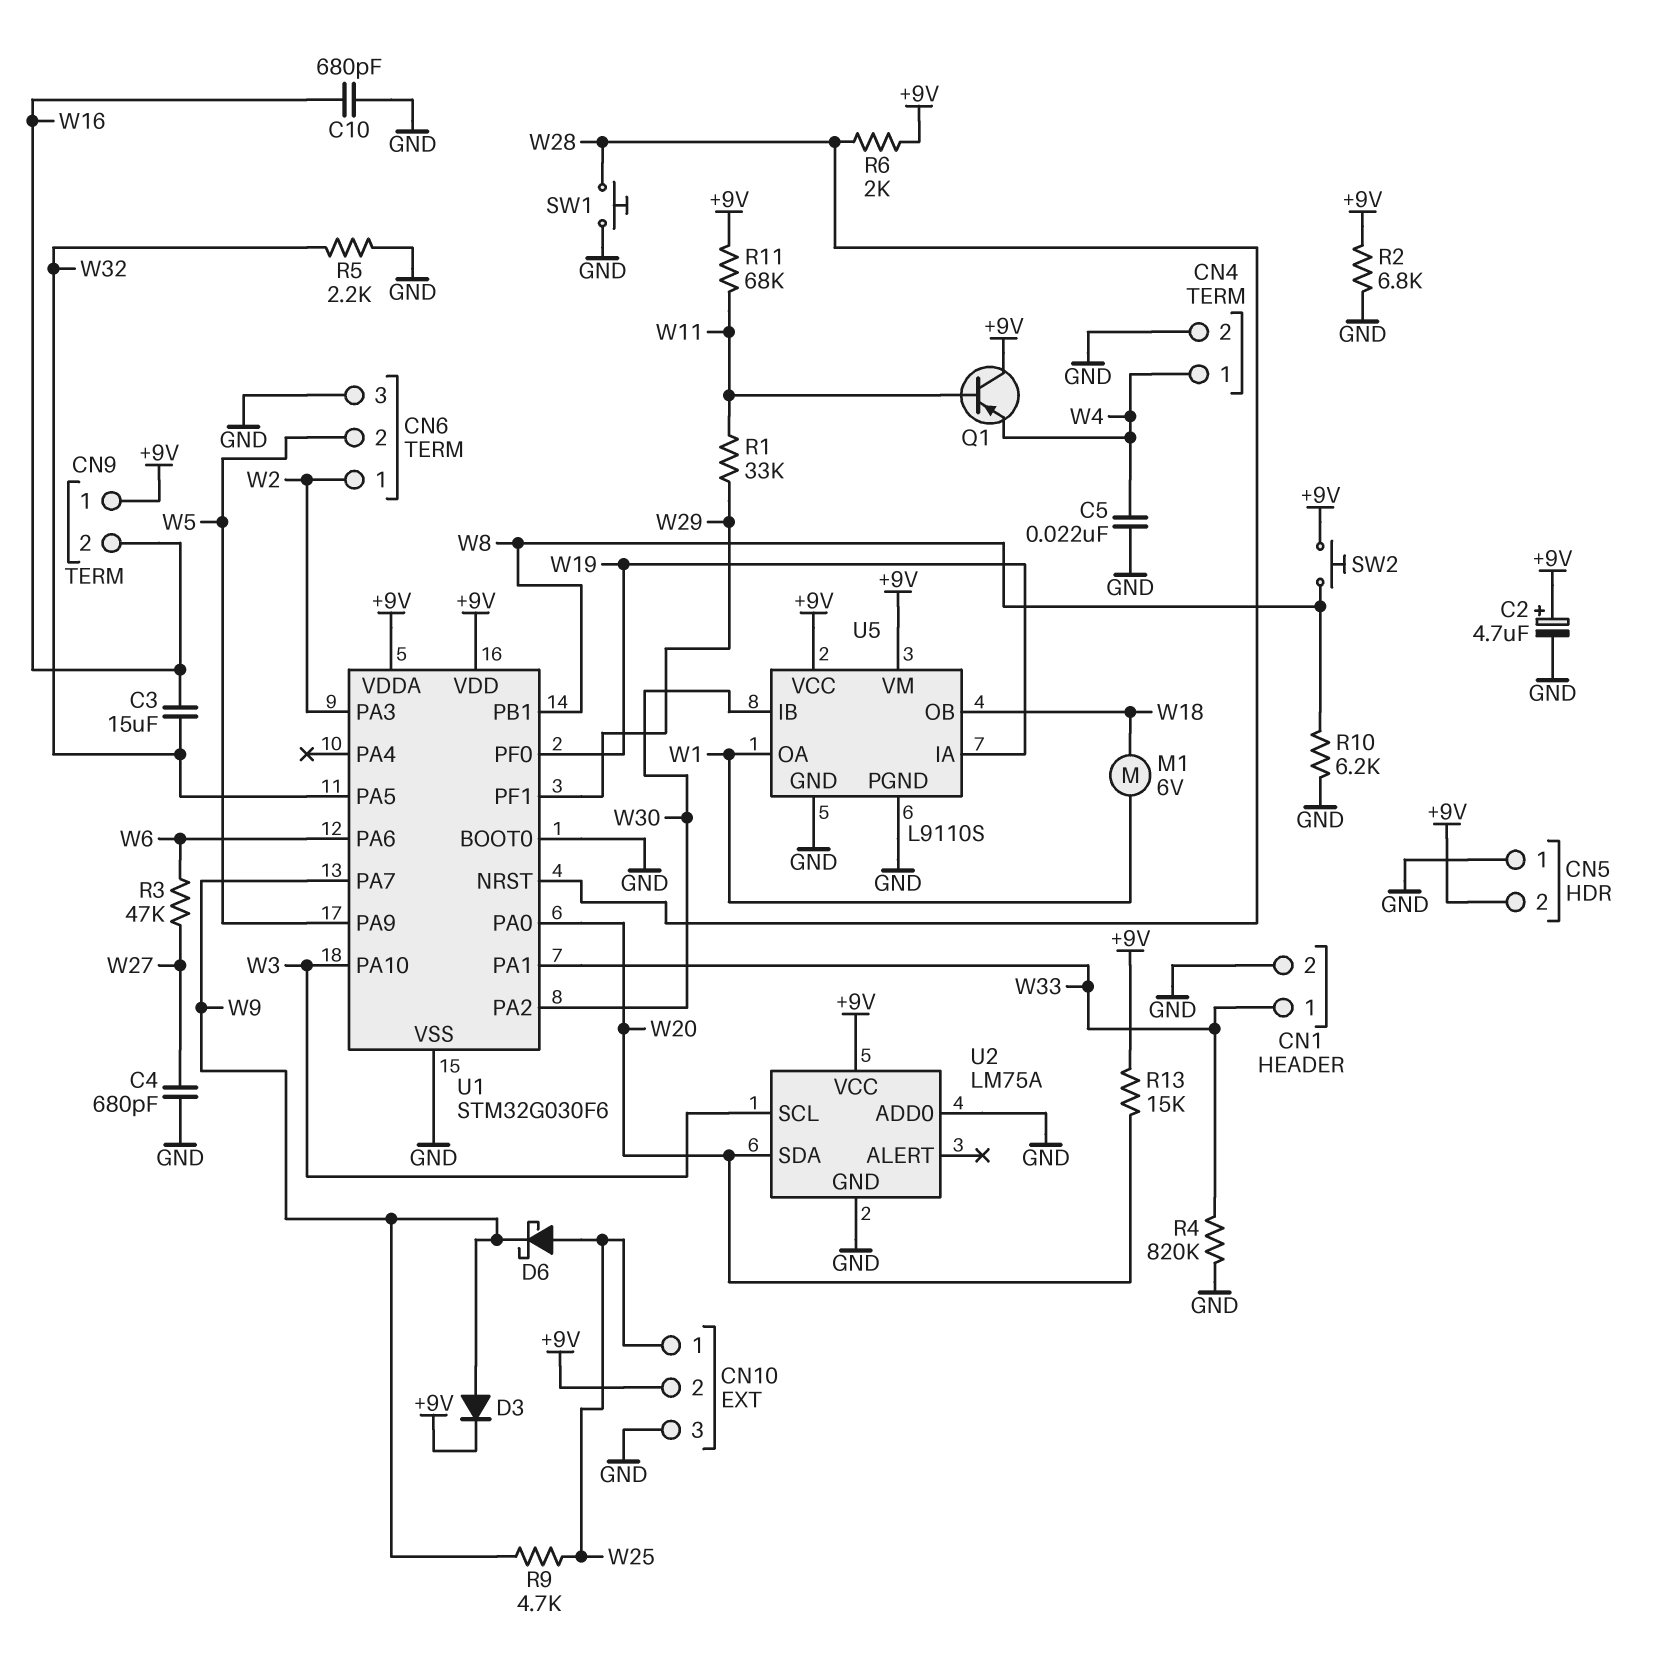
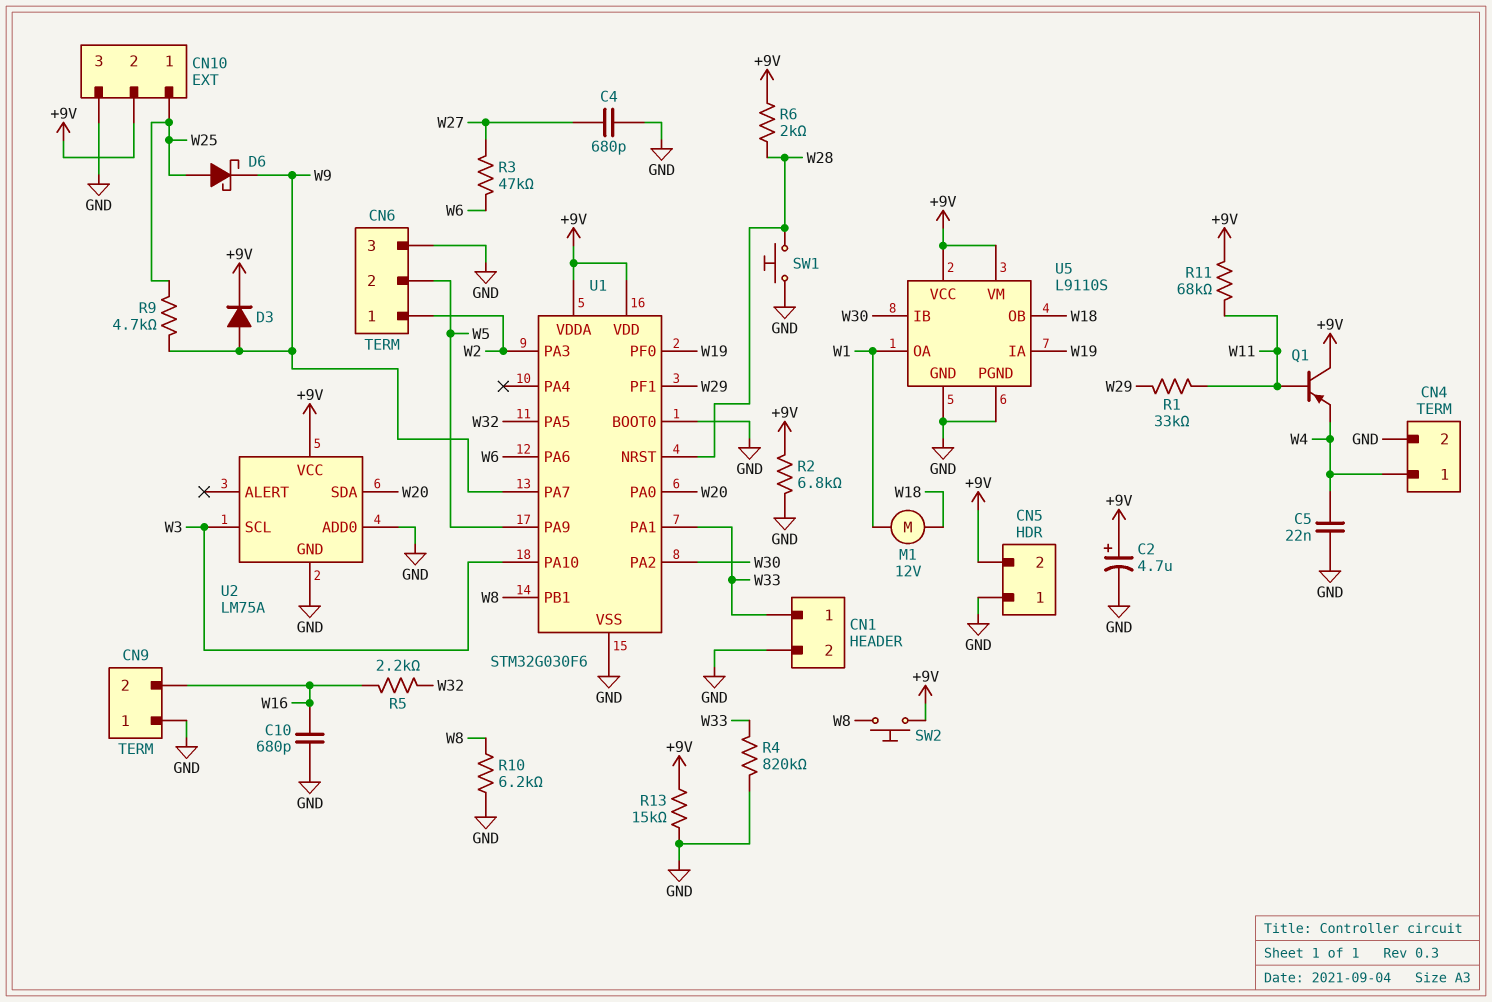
C3: 15uF (W16, W32) -> none
CN9 pin 1: +9V -> GND
M1: motor 6V (W1, W18) -> motor 12V (W1, W18)
R5: 2.2k (GND, W32) -> 2.2k (W16, W32)
R13: 15k (+9V, W20) -> 15k (+9V, GND)

